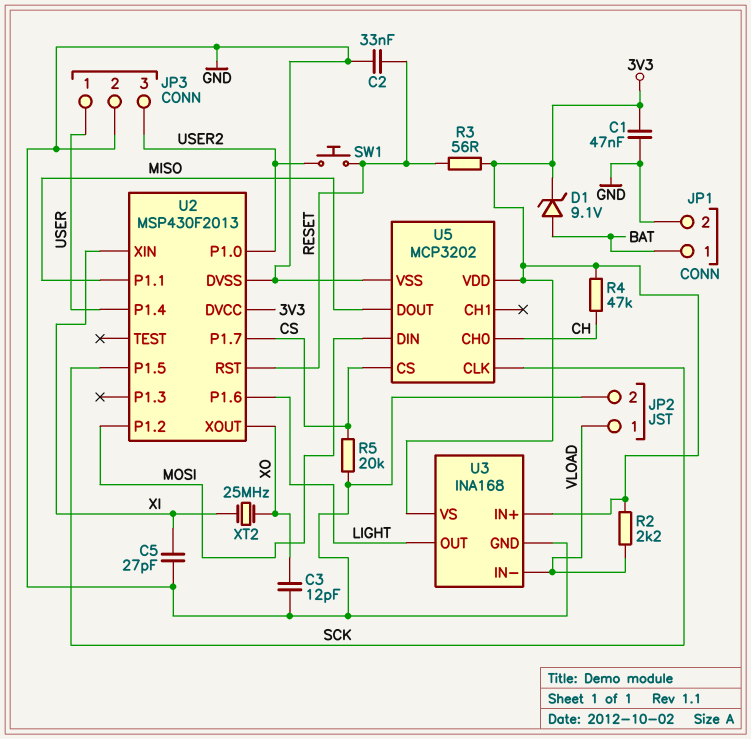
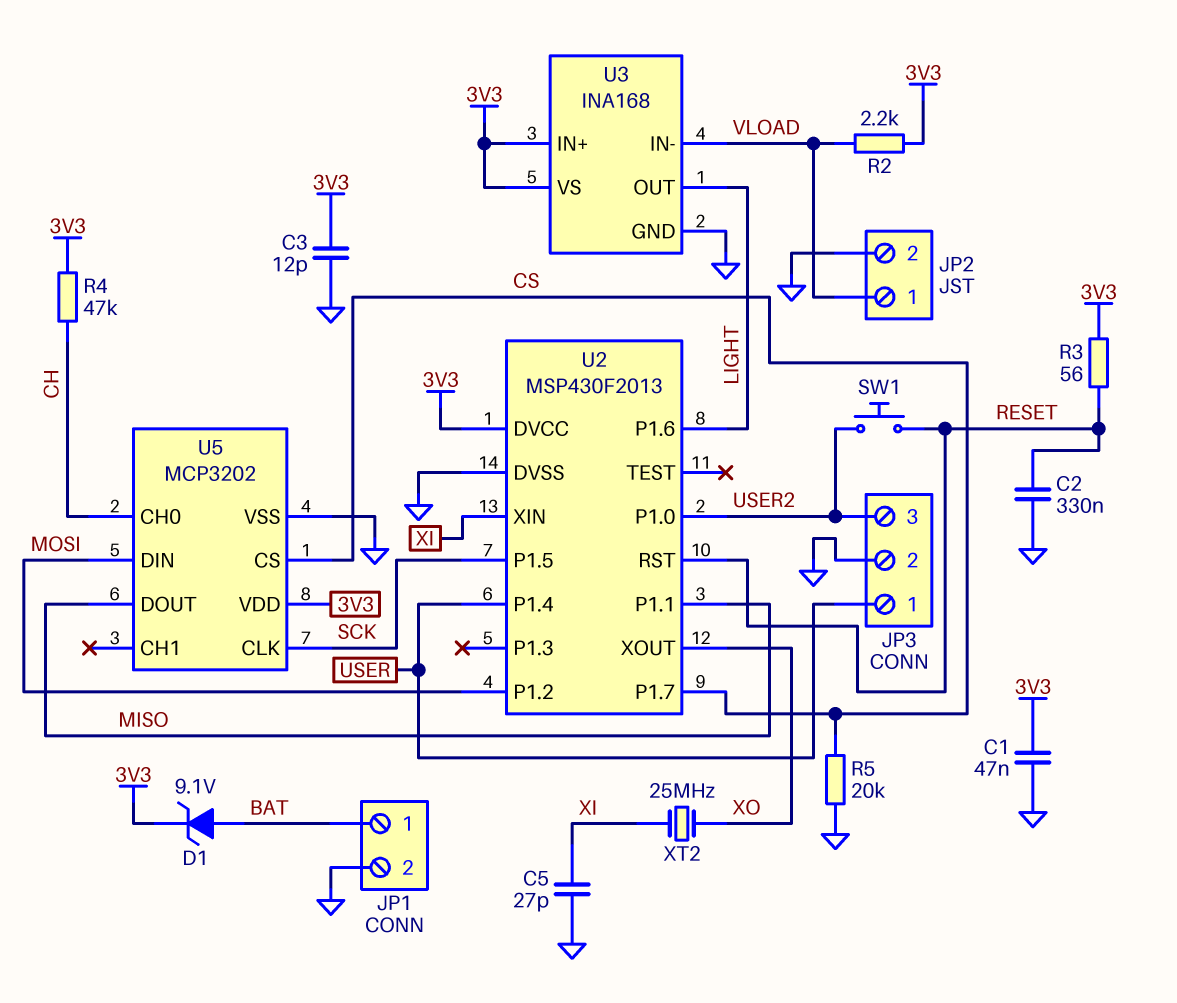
C2: 33nF (GND, RESET) -> 330nF (GND, RESET)
C3: 12pF (GND, XO) -> 12pF (3V3, GND)

